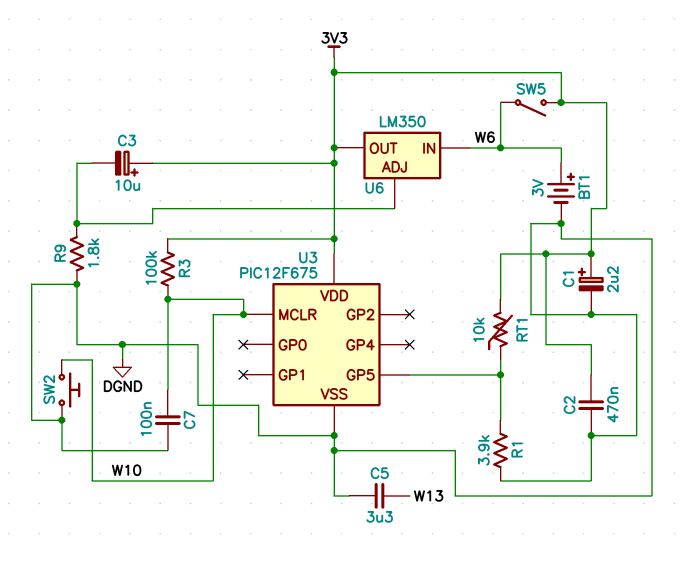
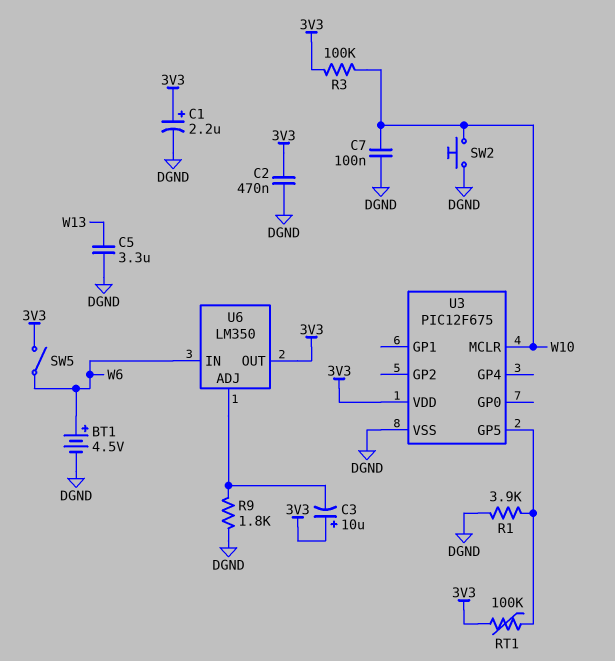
BT1: 3V (plus W6, minus DGND) -> 4.5V (plus W6, minus DGND)
RT1: 10k (3V3, U3/GP5) -> 100k (3V3, U3/GP5)

